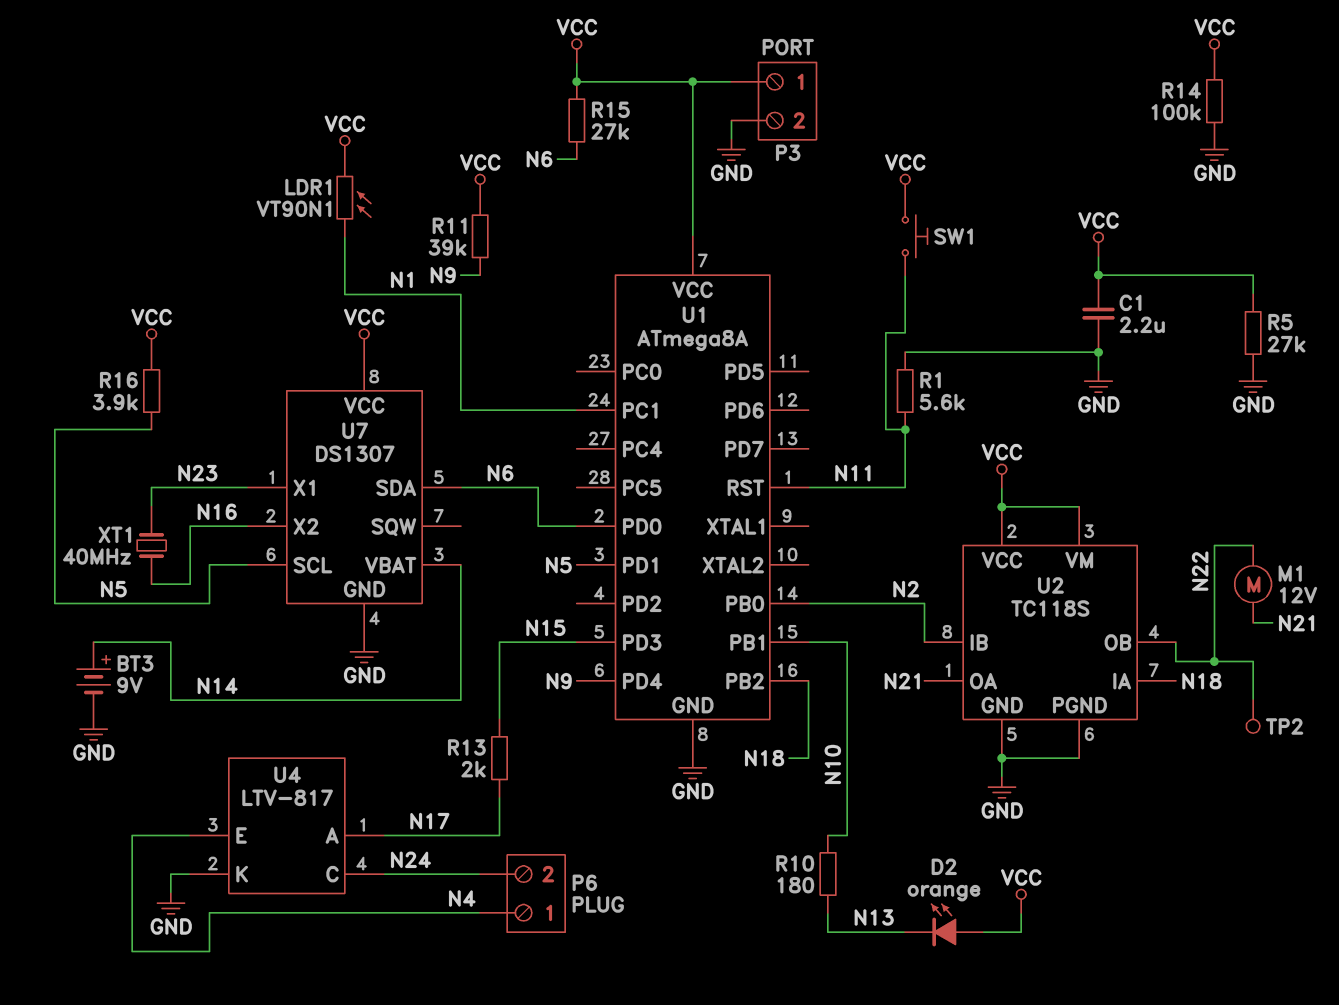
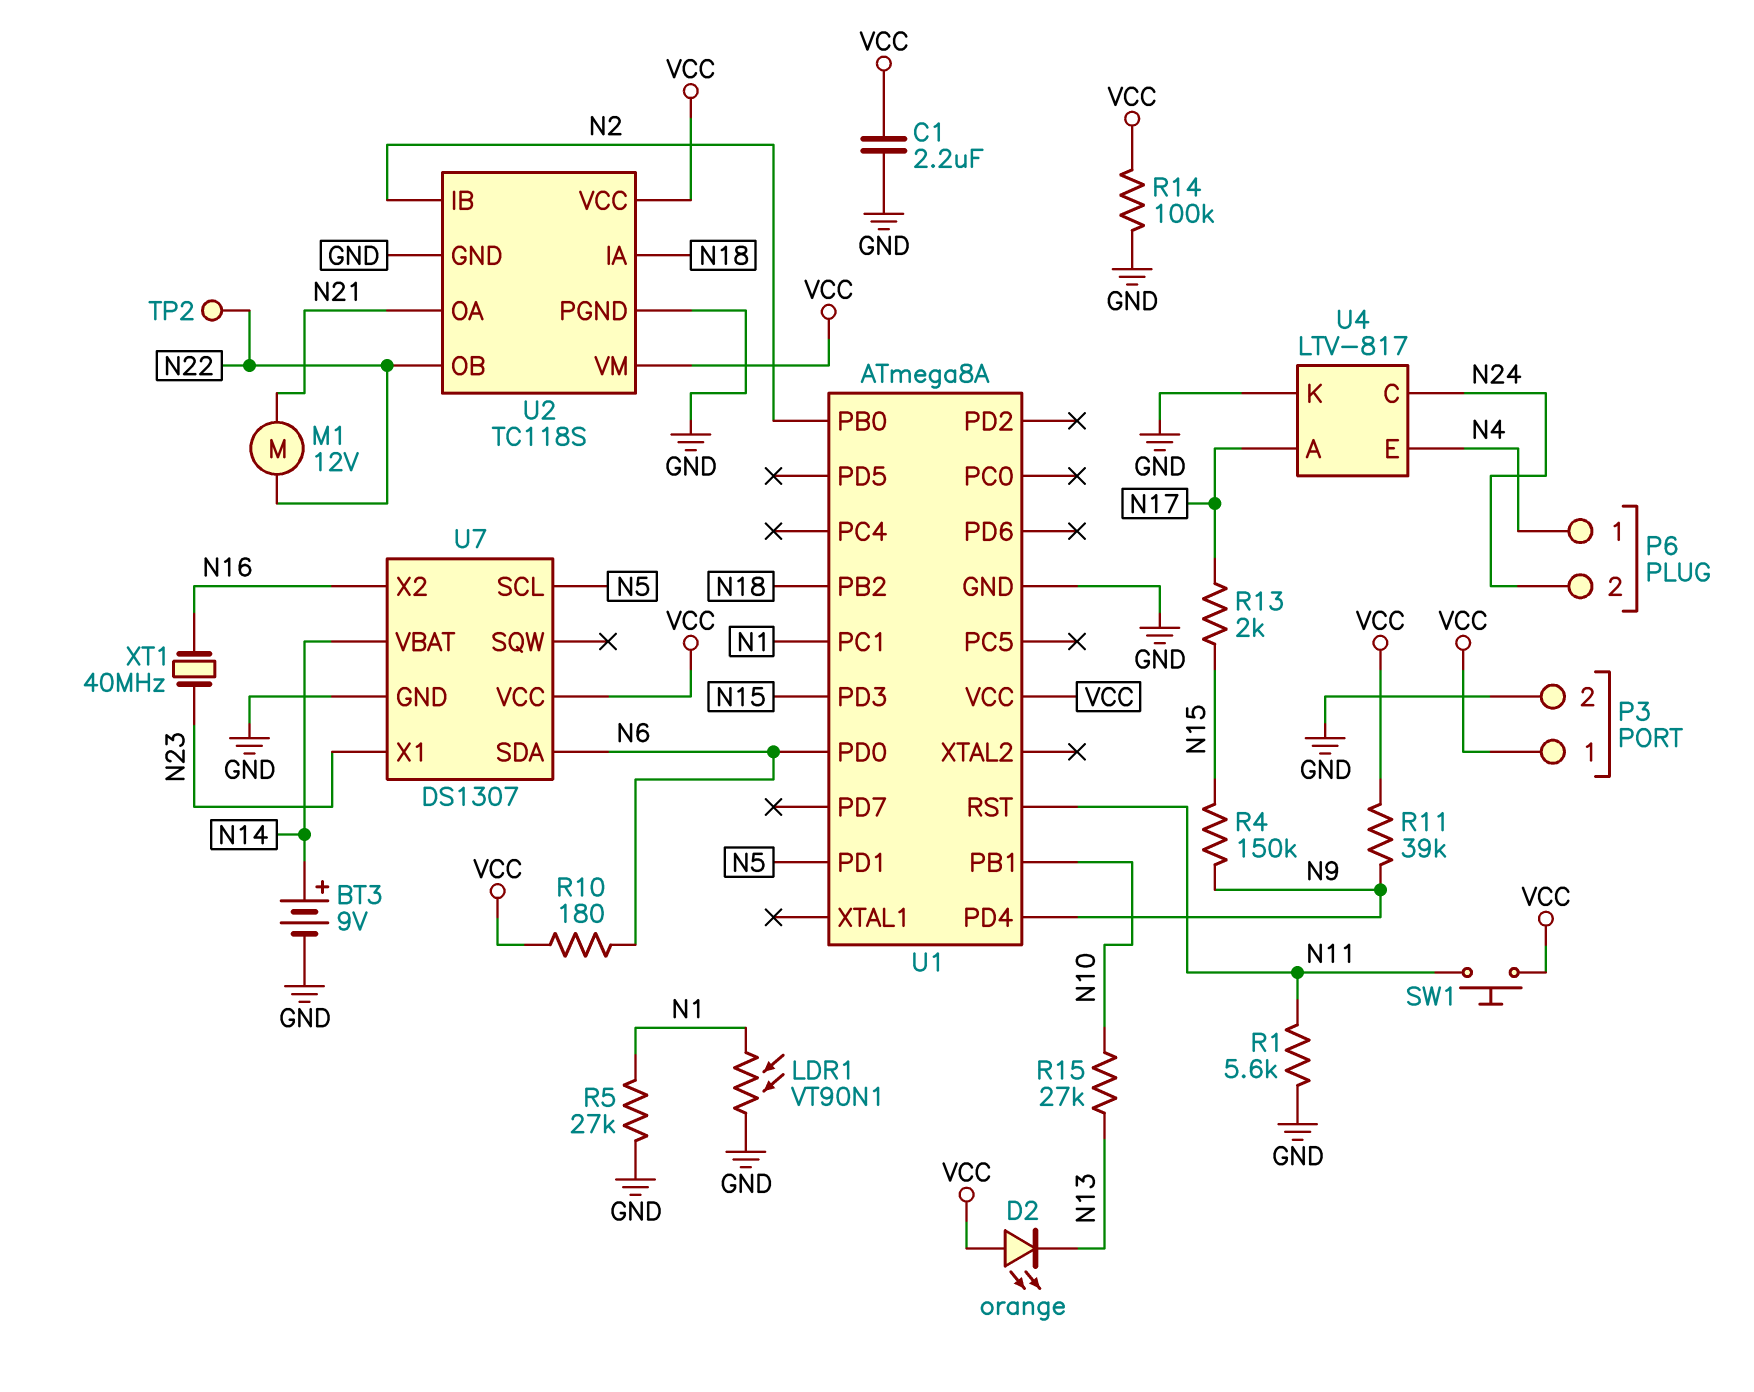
LDR1: VT90N1 (N1, VCC) -> VT90N1 (GND, N1)
R4: none -> 150k (N9, N15)
R5: 27k (GND, VCC) -> 27k (GND, N1)
R10: 180 (N10, N13) -> 180 (N6, VCC)
R15: 27k (N6, VCC) -> 27k (N10, N13)
R16: 3.9k (N5, VCC) -> none

